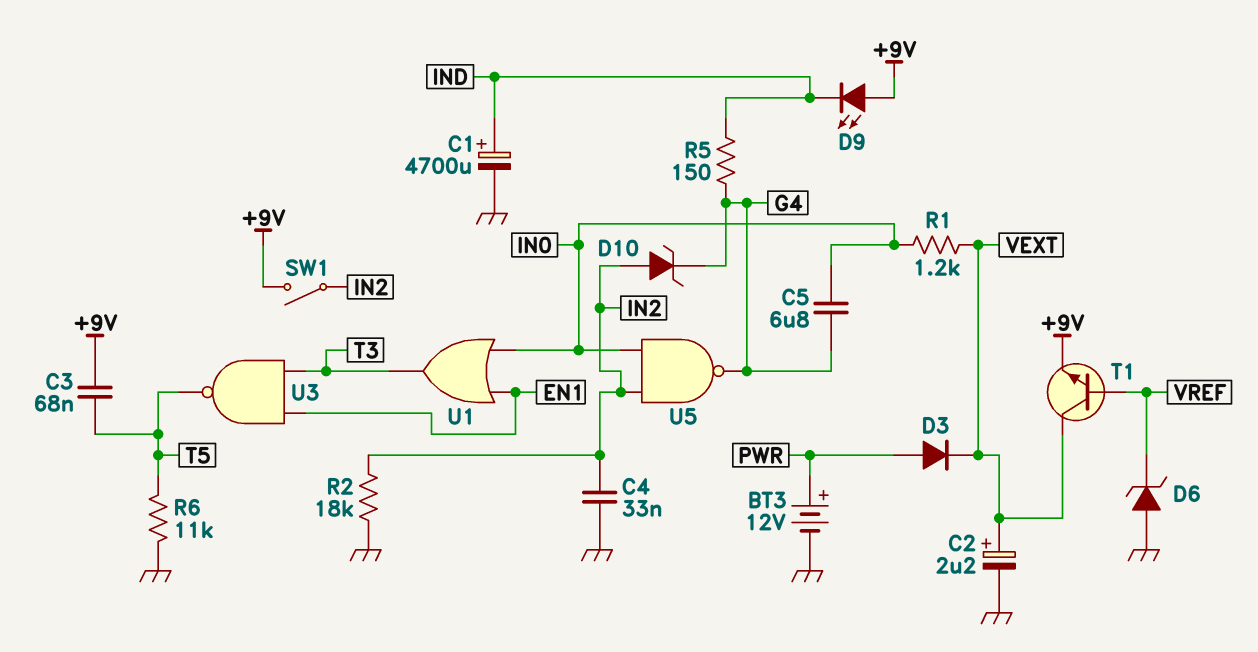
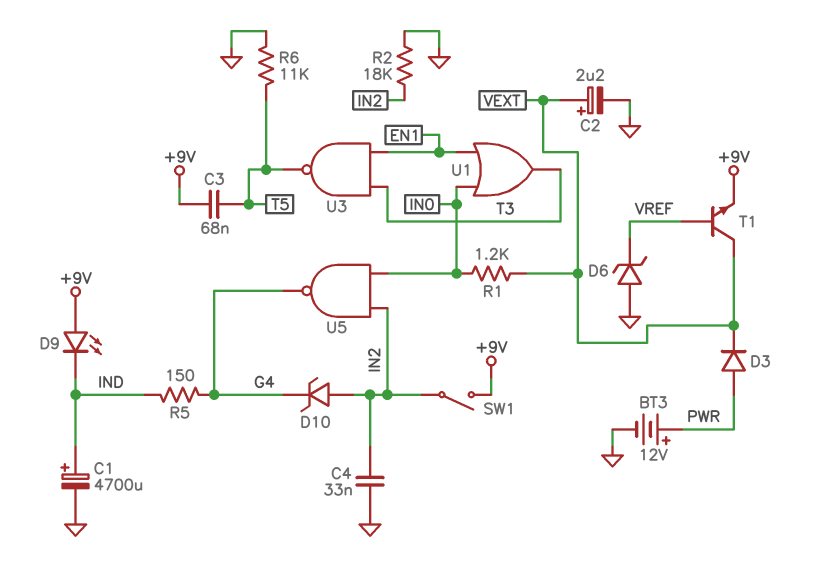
C5: 6.8uF (G4, IN0) -> none

